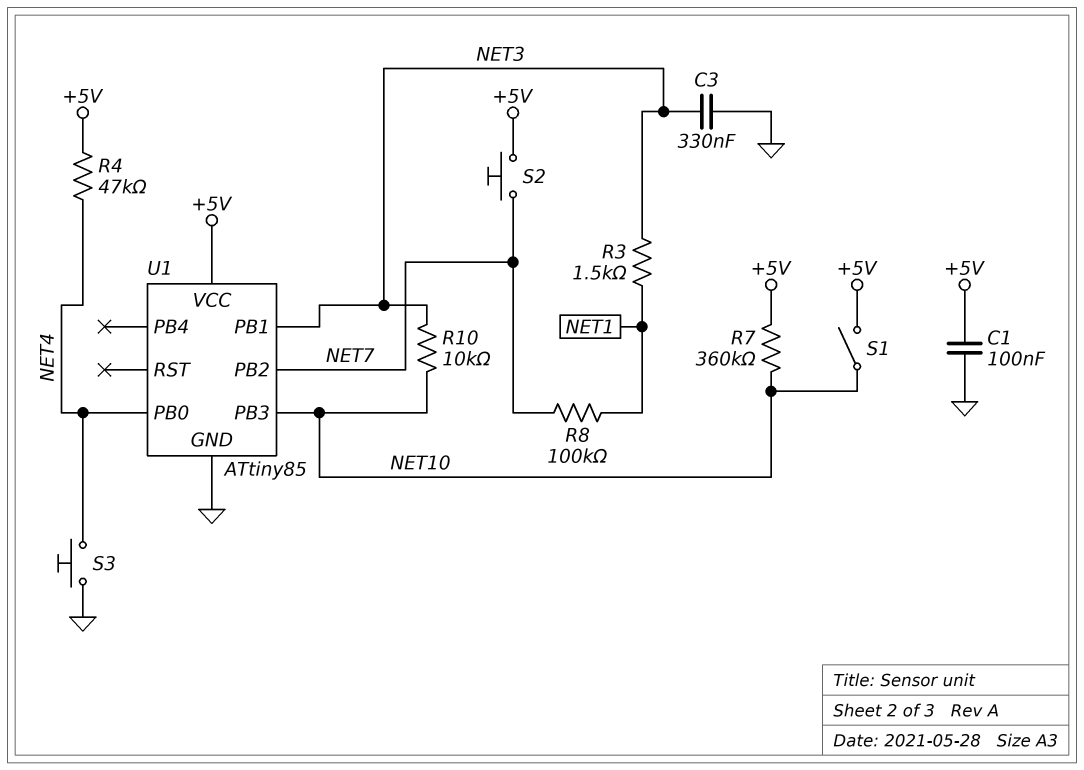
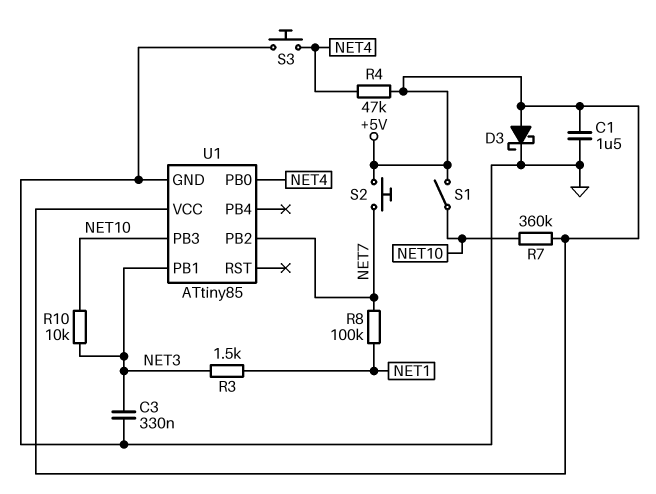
C1: 100nF (+5V, GND) -> 1.5uF (+5V, GND)
D3: none -> schottky (A +5V, K GND)

